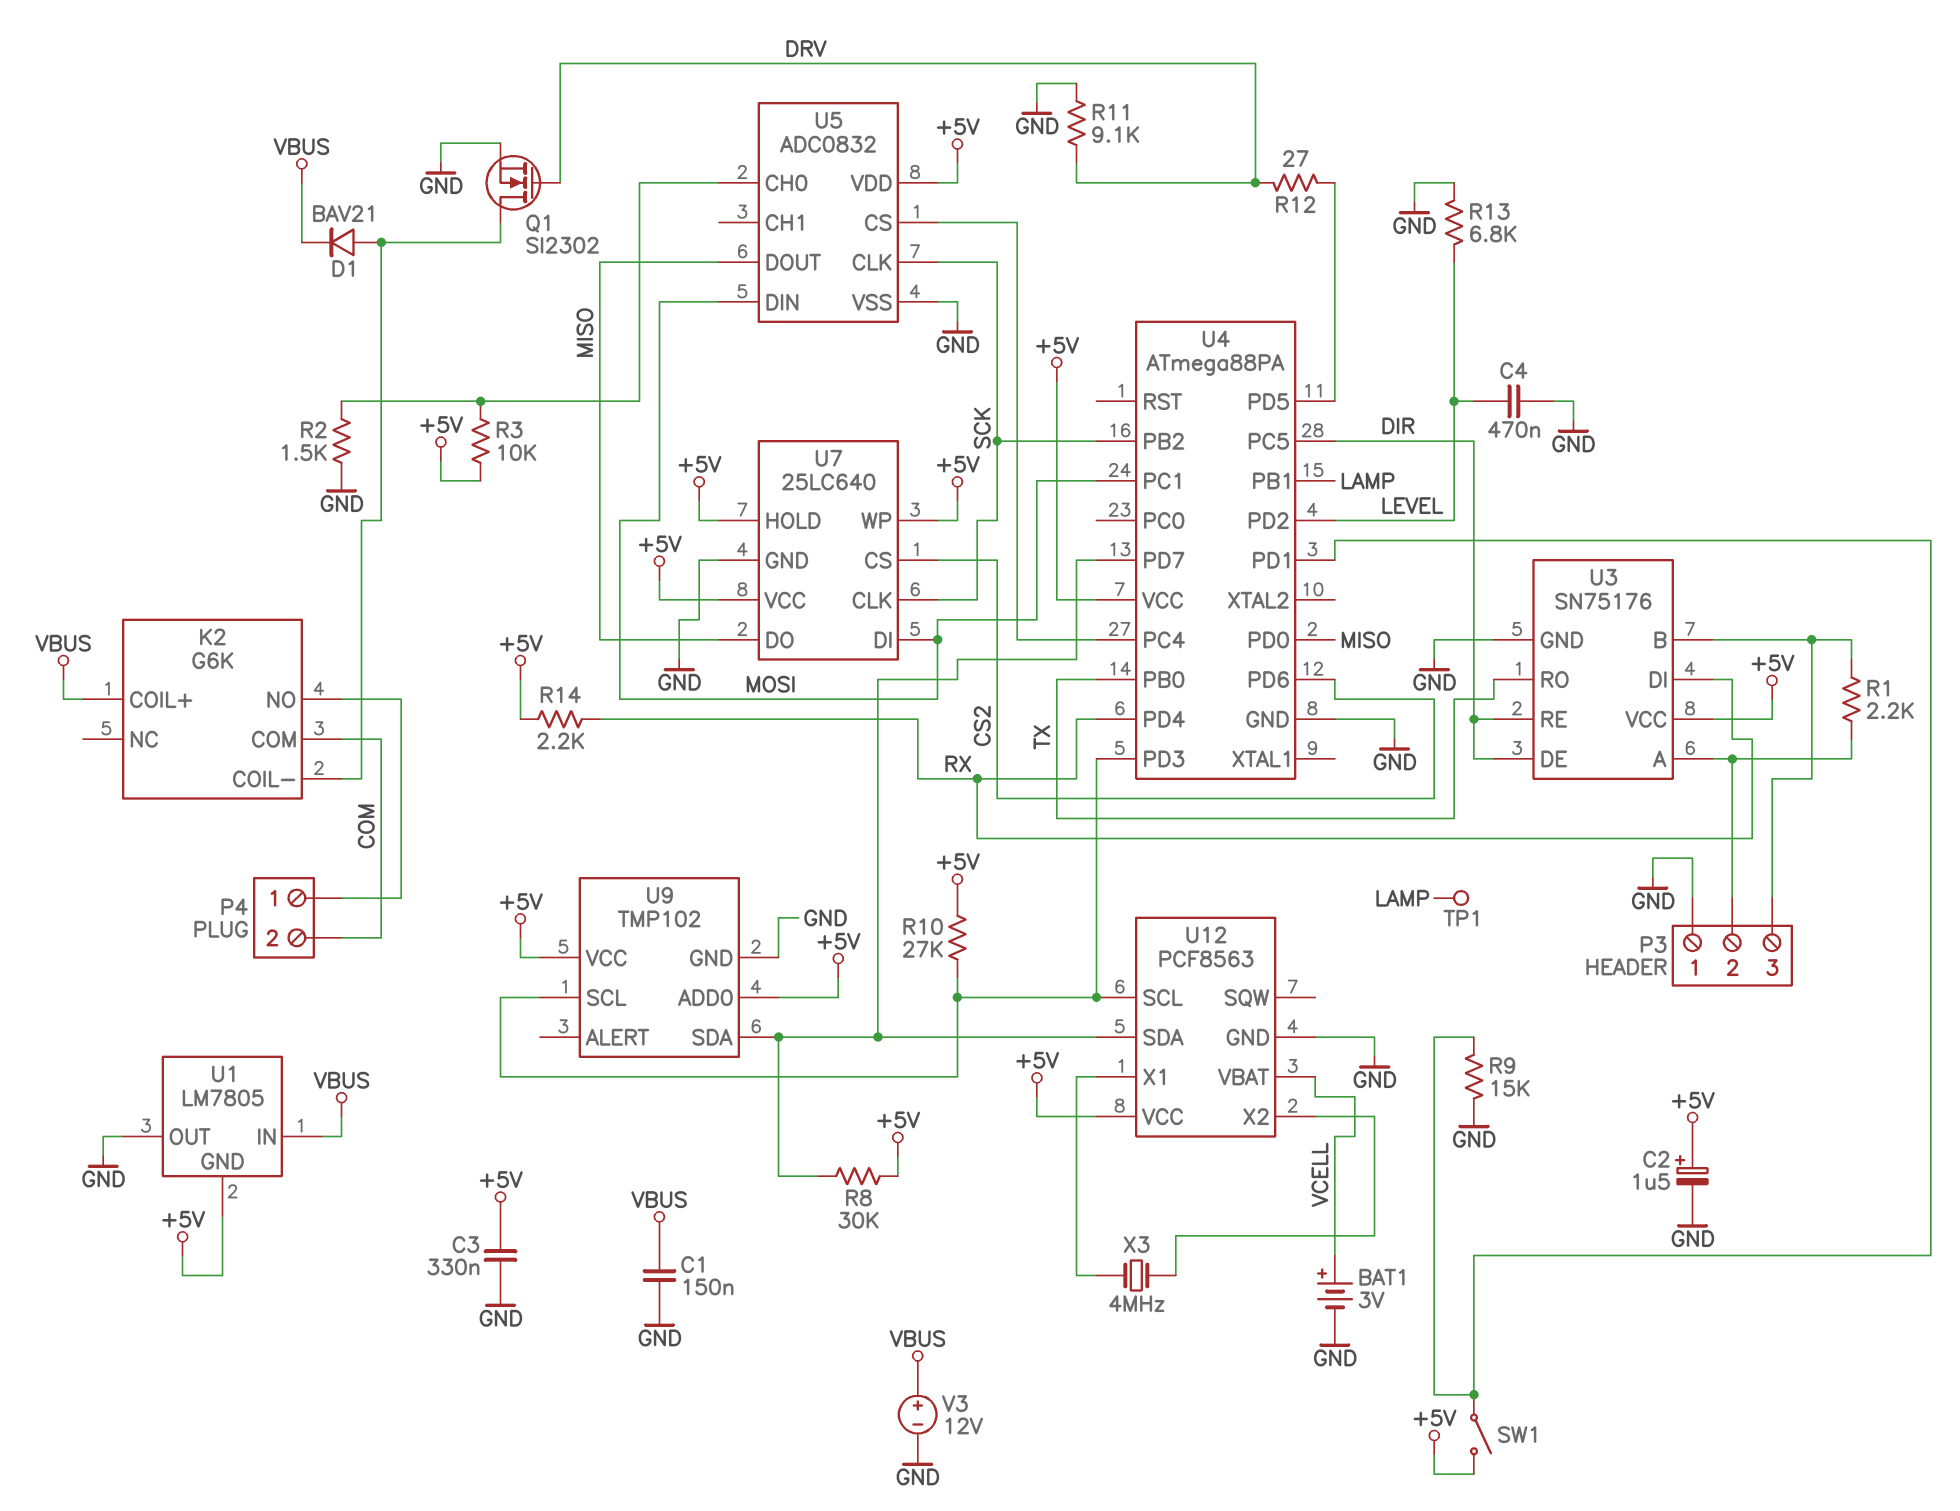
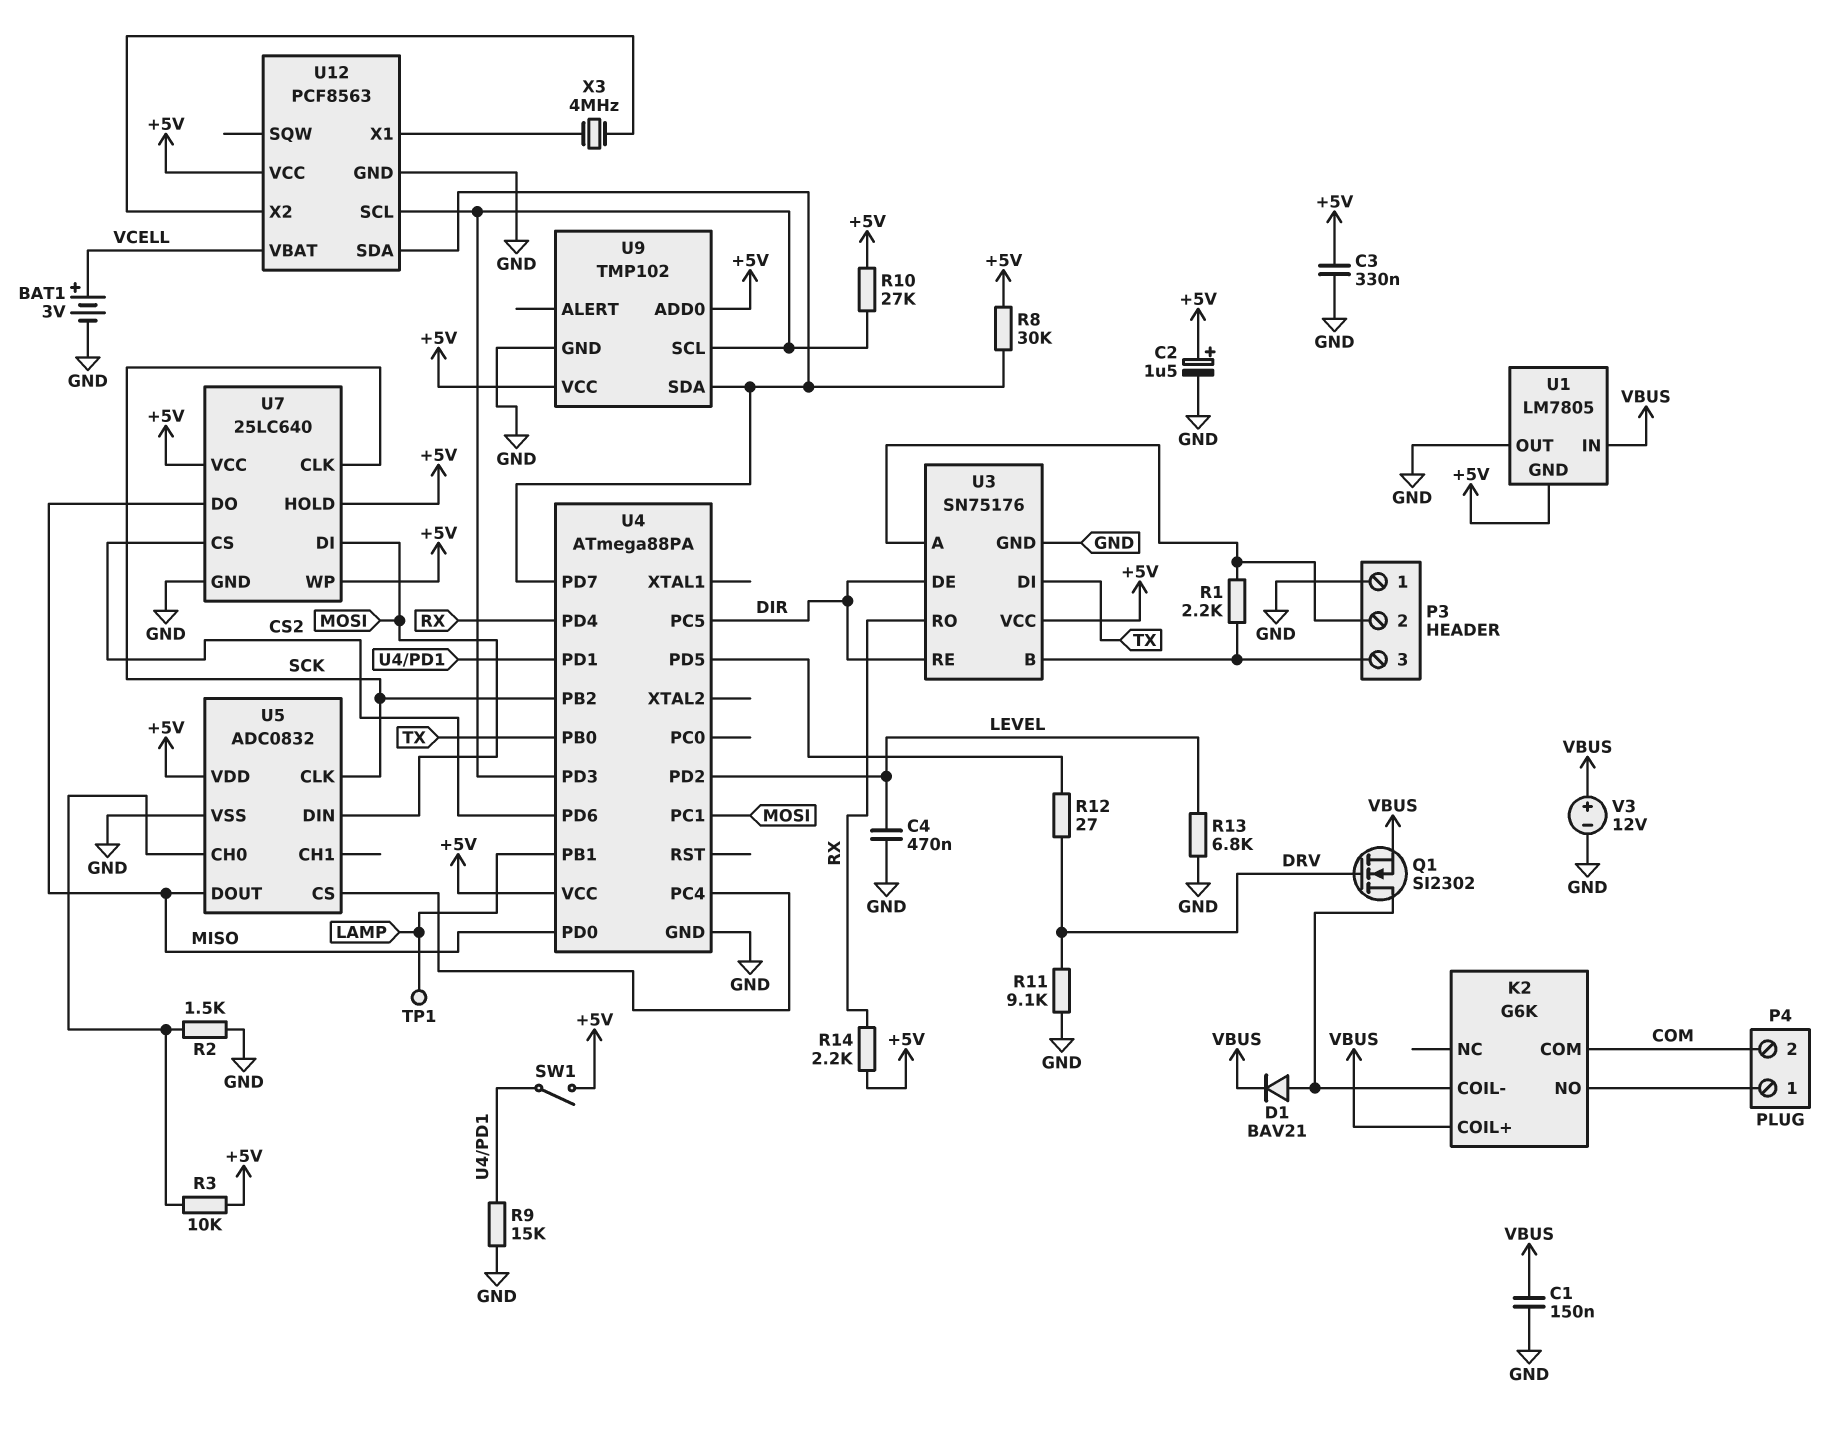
Q1: NMOS SI2302 (G DRV, D K2/COIL-, S GND) -> NMOS SI2302 (G DRV, D K2/COIL-, S VBUS)
U3 pin DI: RX -> TX
U3 pin RO: TX -> RX

